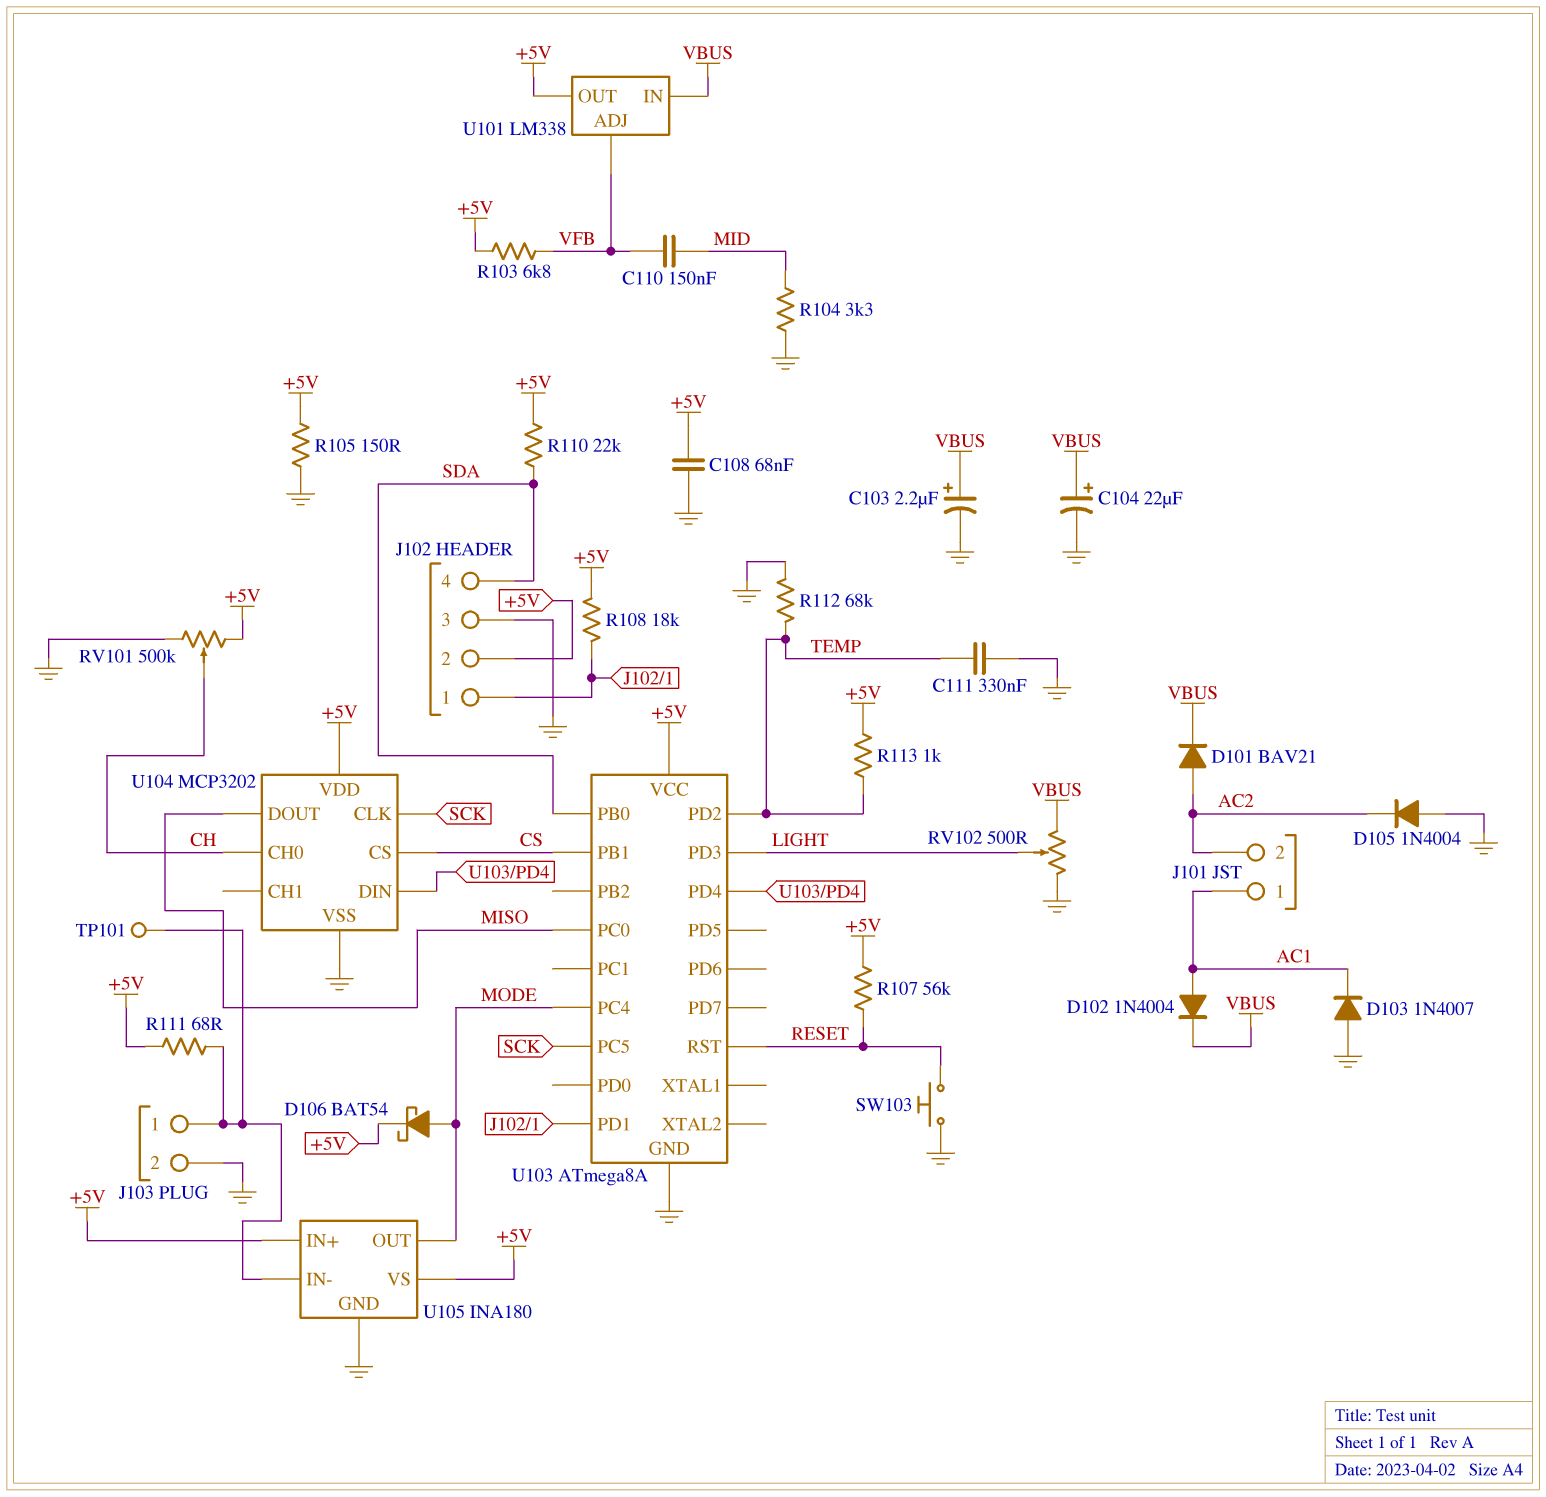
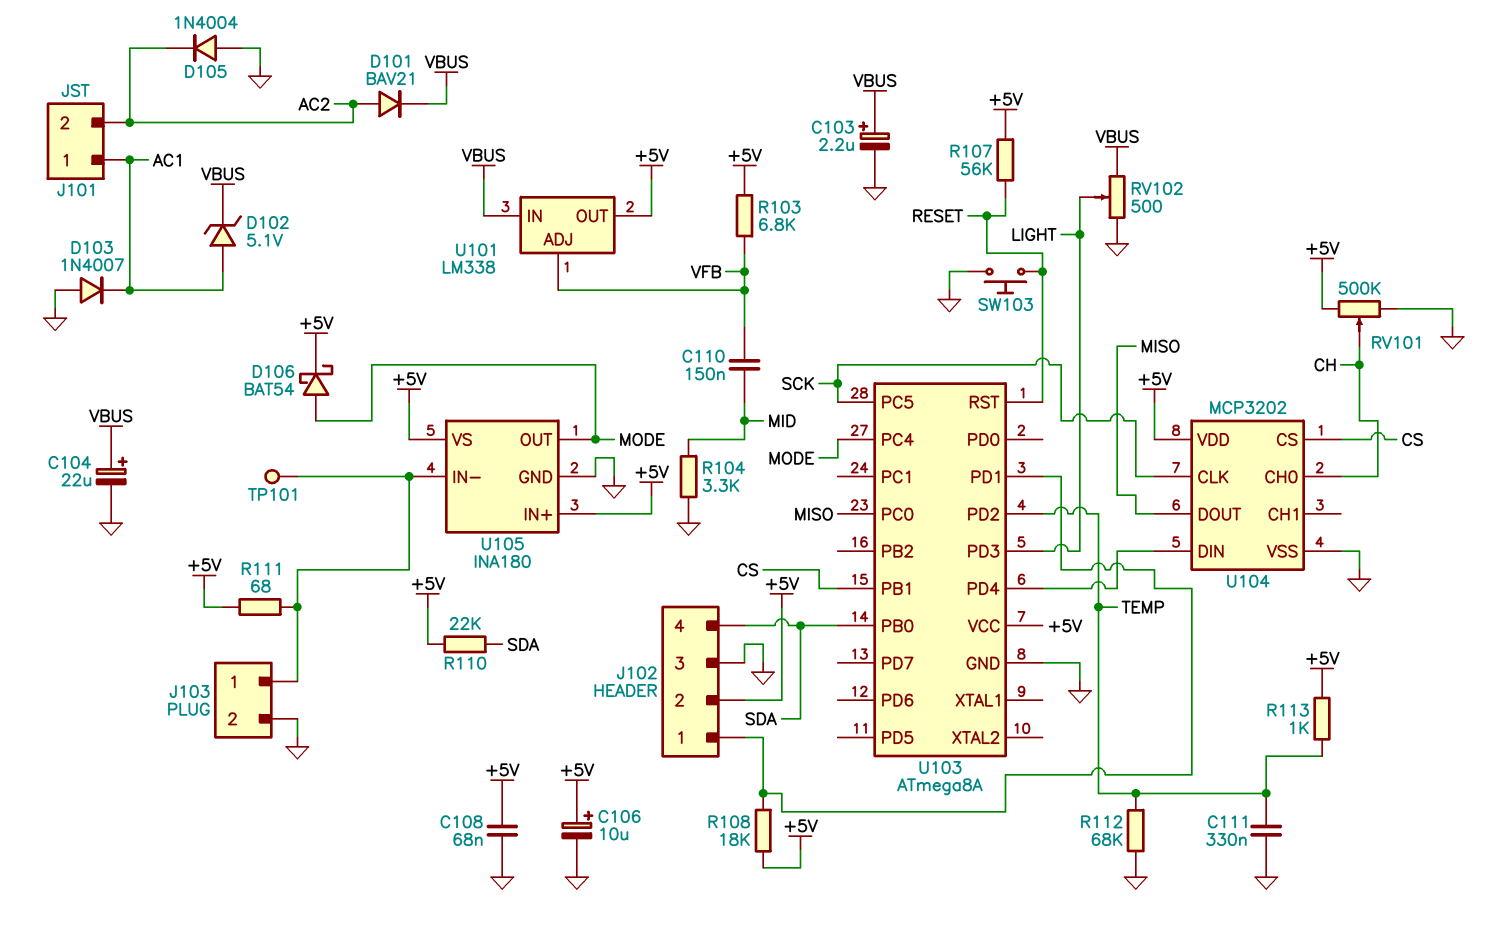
C106: none -> 10uF (plus +5V, minus GND)
D102: diode 1N4004 (A AC1, K VBUS) -> zener 5.1V (A AC1, K VBUS)
R105: 150 (+5V, GND) -> none

